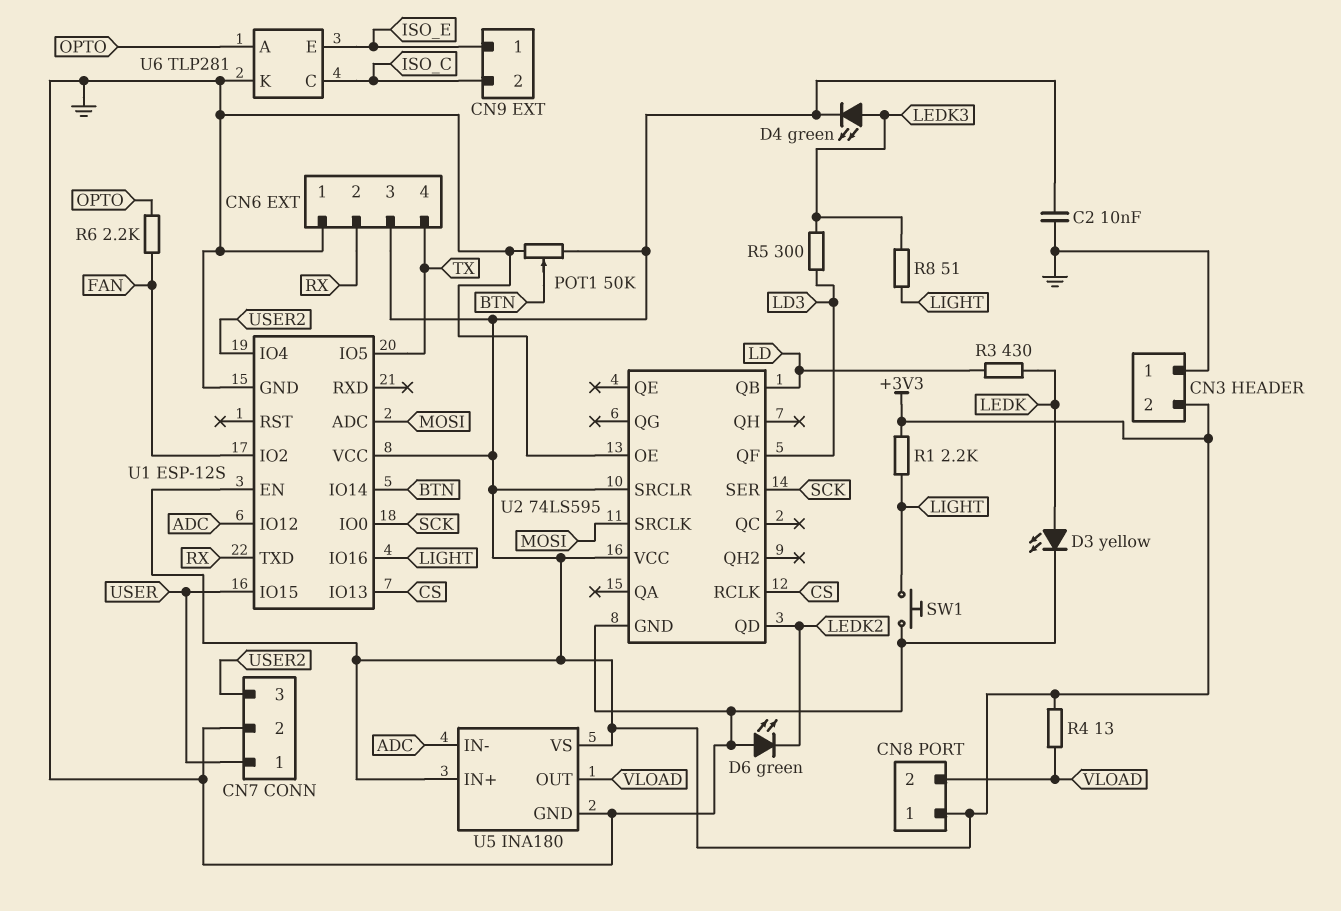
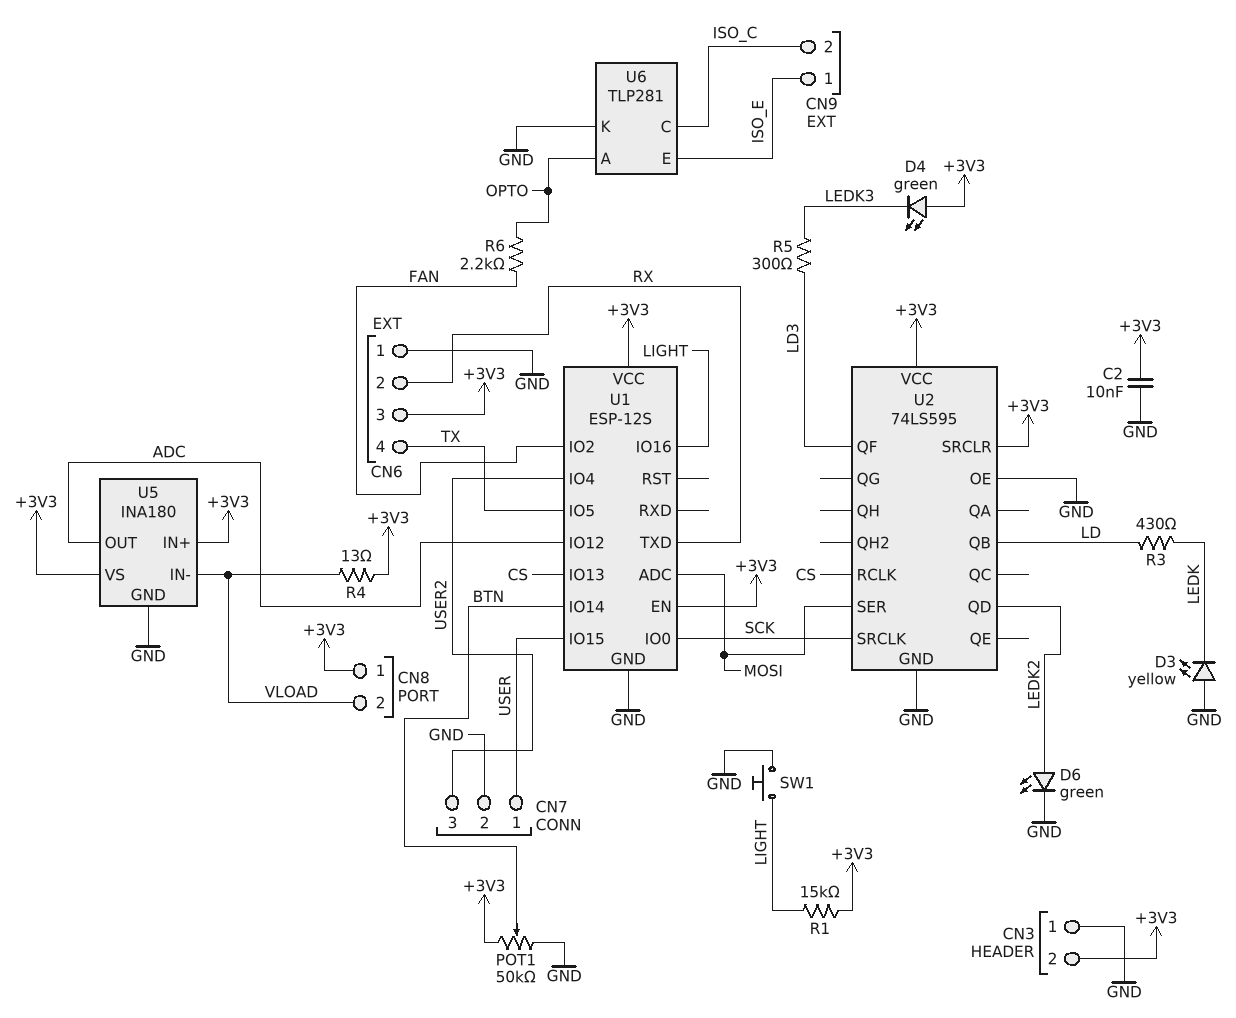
D3: LED yellow (A LEDK, K GND) -> LED yellow (A GND, K LEDK)
D4: LED green (A LEDK3, K +3V3) -> LED green (A +3V3, K LEDK3)
D6: LED green (A GND, K LEDK2) -> LED green (A LEDK2, K GND)
R1: 2.2k (+3V3, LIGHT) -> 15k (+3V3, LIGHT)
R8: 51 (LEDK3, LIGHT) -> none
U2 pin SER: SCK -> MOSI
U2 pin SRCLK: MOSI -> SCK
U5 pin IN-: ADC -> VLOAD
U5 pin OUT: VLOAD -> ADC

